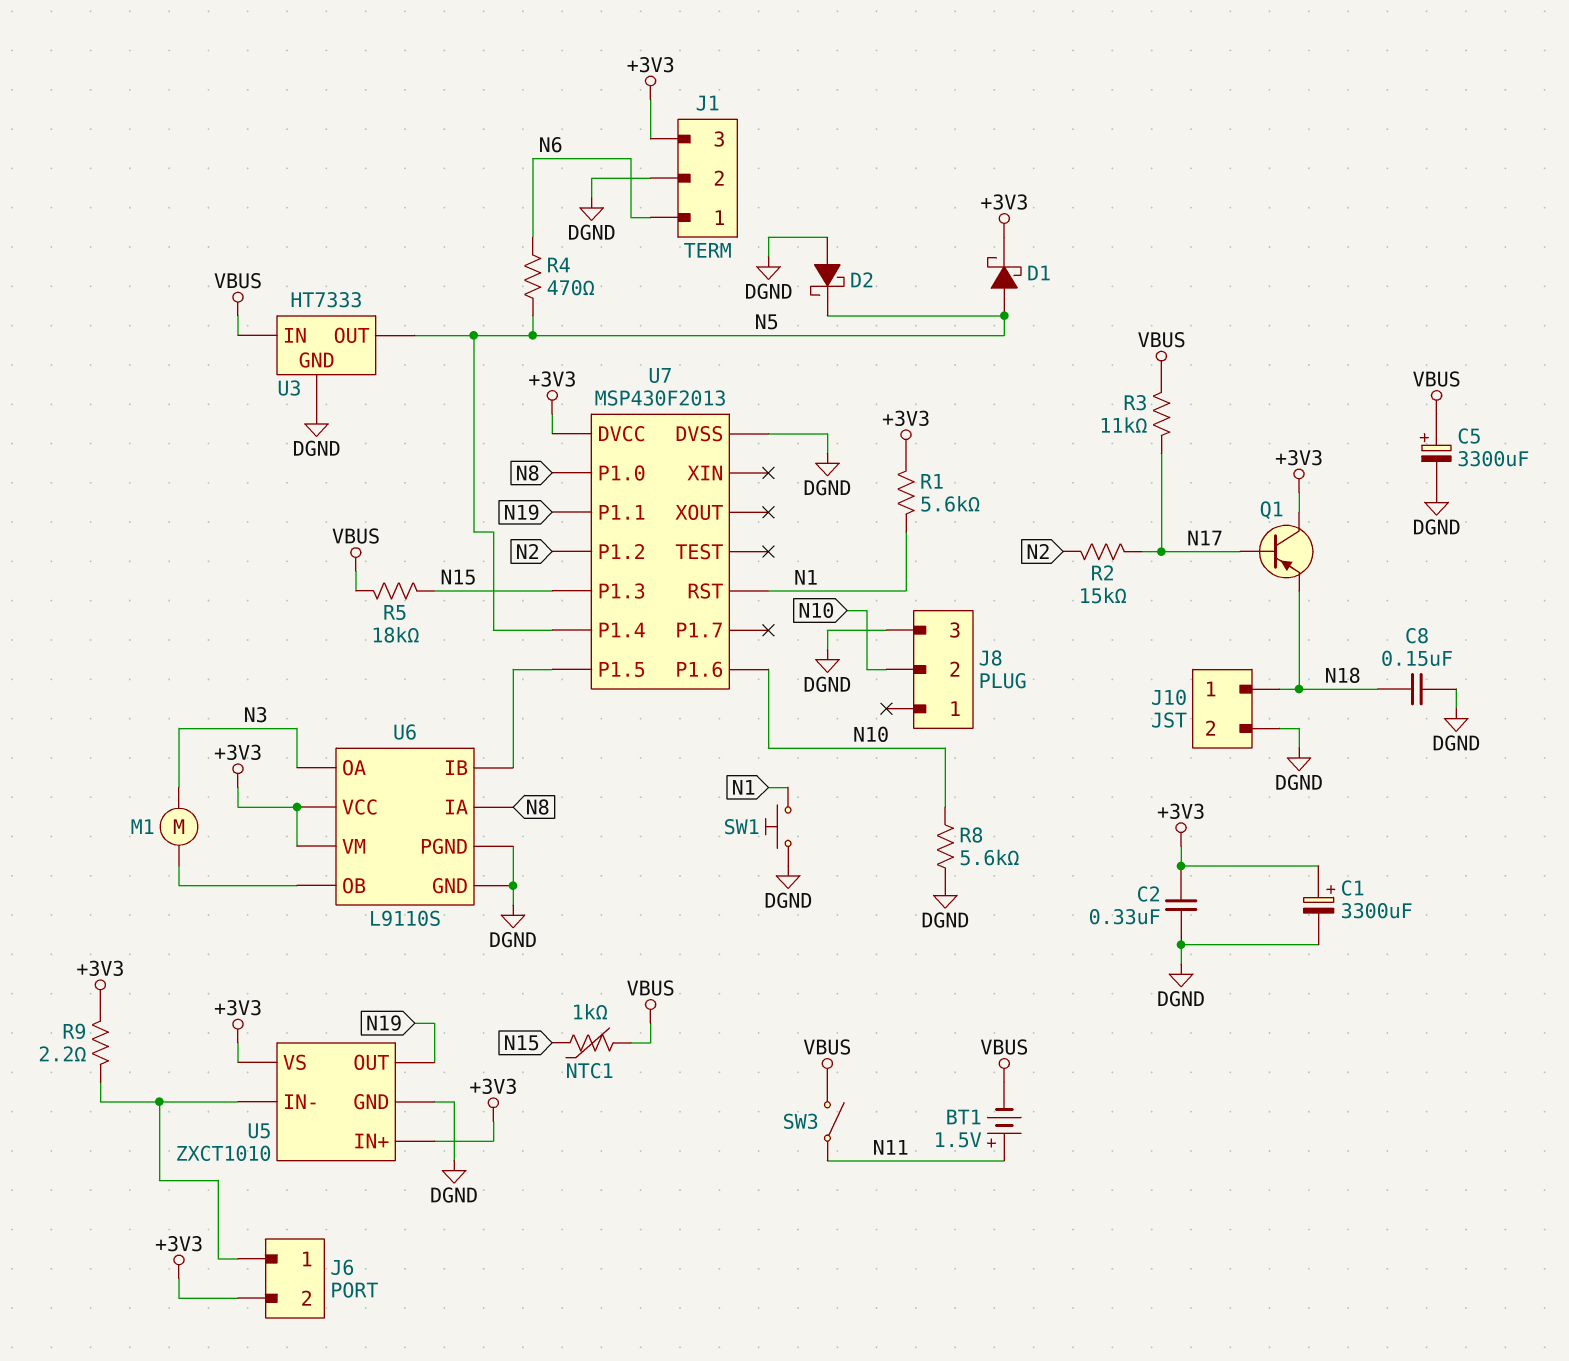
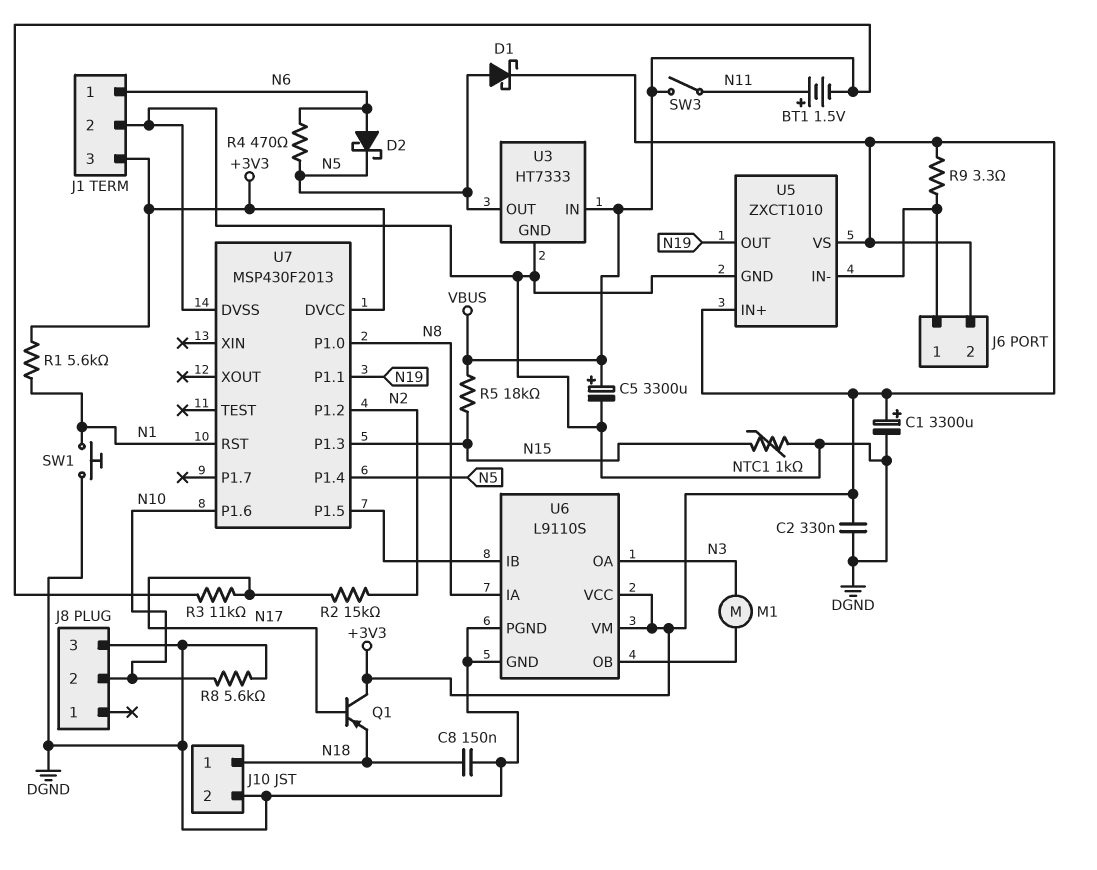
D2: schottky (A DGND, K N5) -> schottky (A N6, K N5)
NTC1: 1k (N15, VBUS) -> 1k (DGND, N15)
R9: 2.2 (+3V3, J6/1) -> 3.3 (+3V3, J6/1)

